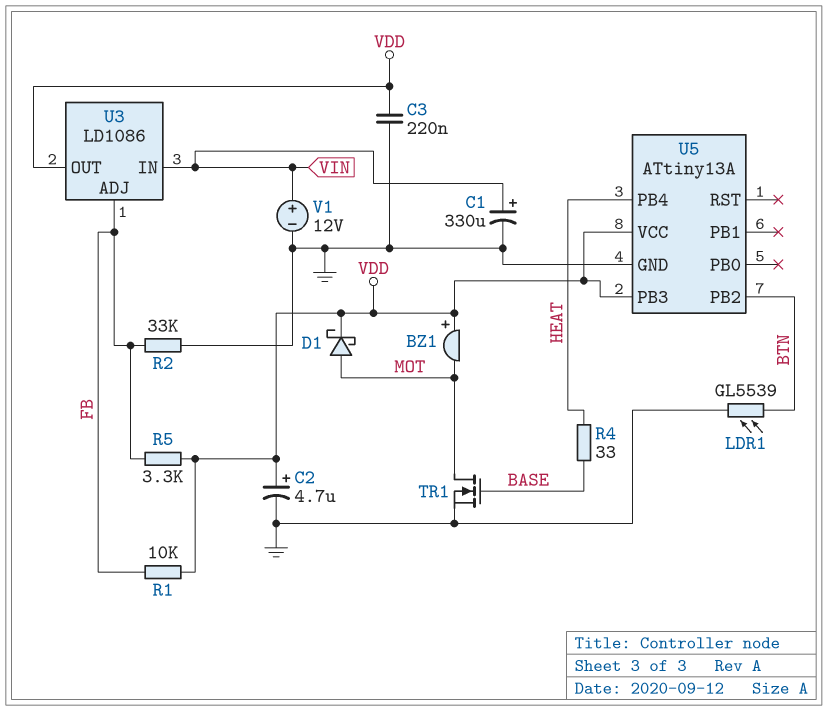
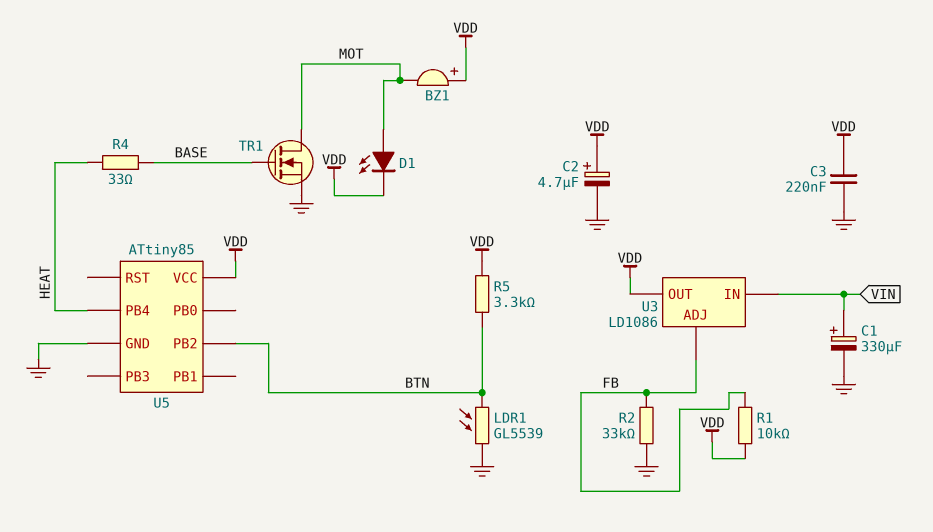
D1: schottky (A MOT, K VDD) -> LED (A MOT, K VDD)
R5: 3.3k (FB, VDD) -> 3.3k (BTN, VDD)
U5: ATtiny13A -> ATtiny85
U5 pin PB3: VDD -> none
V1: 12V (plus VIN, minus GND) -> none

